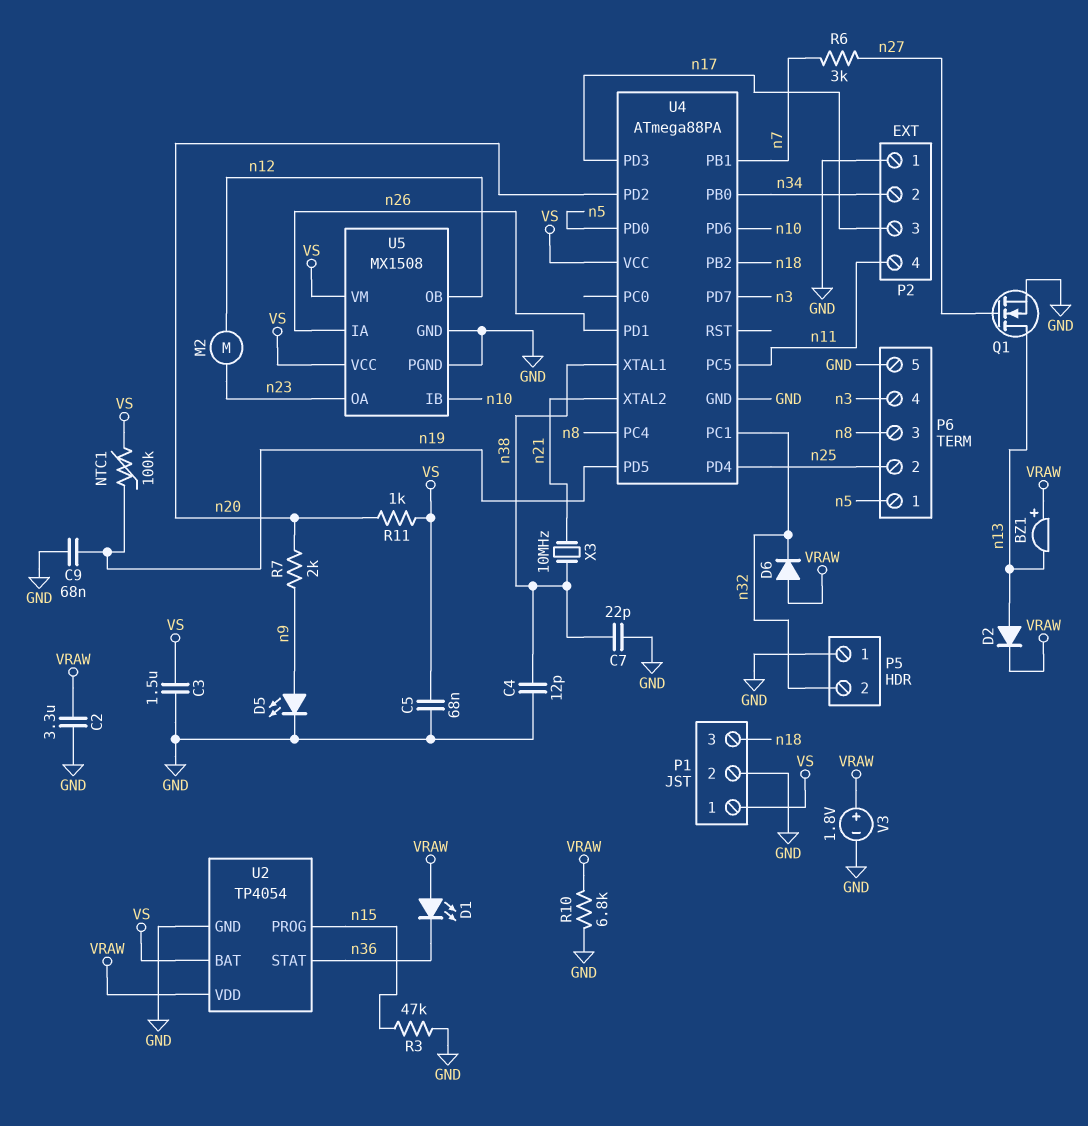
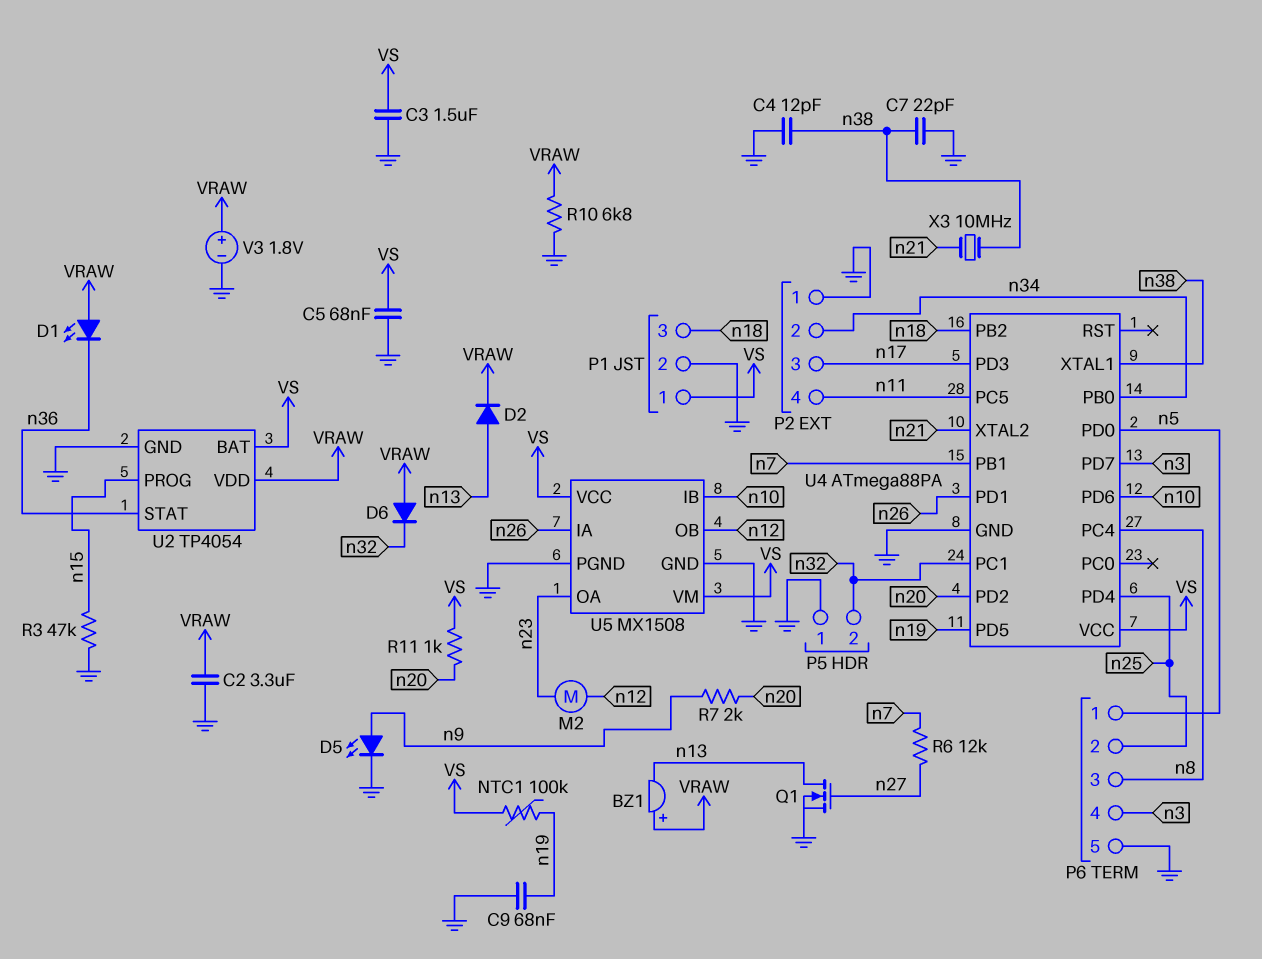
R6: 3k (n7, n27) -> 12k (n7, n27)

